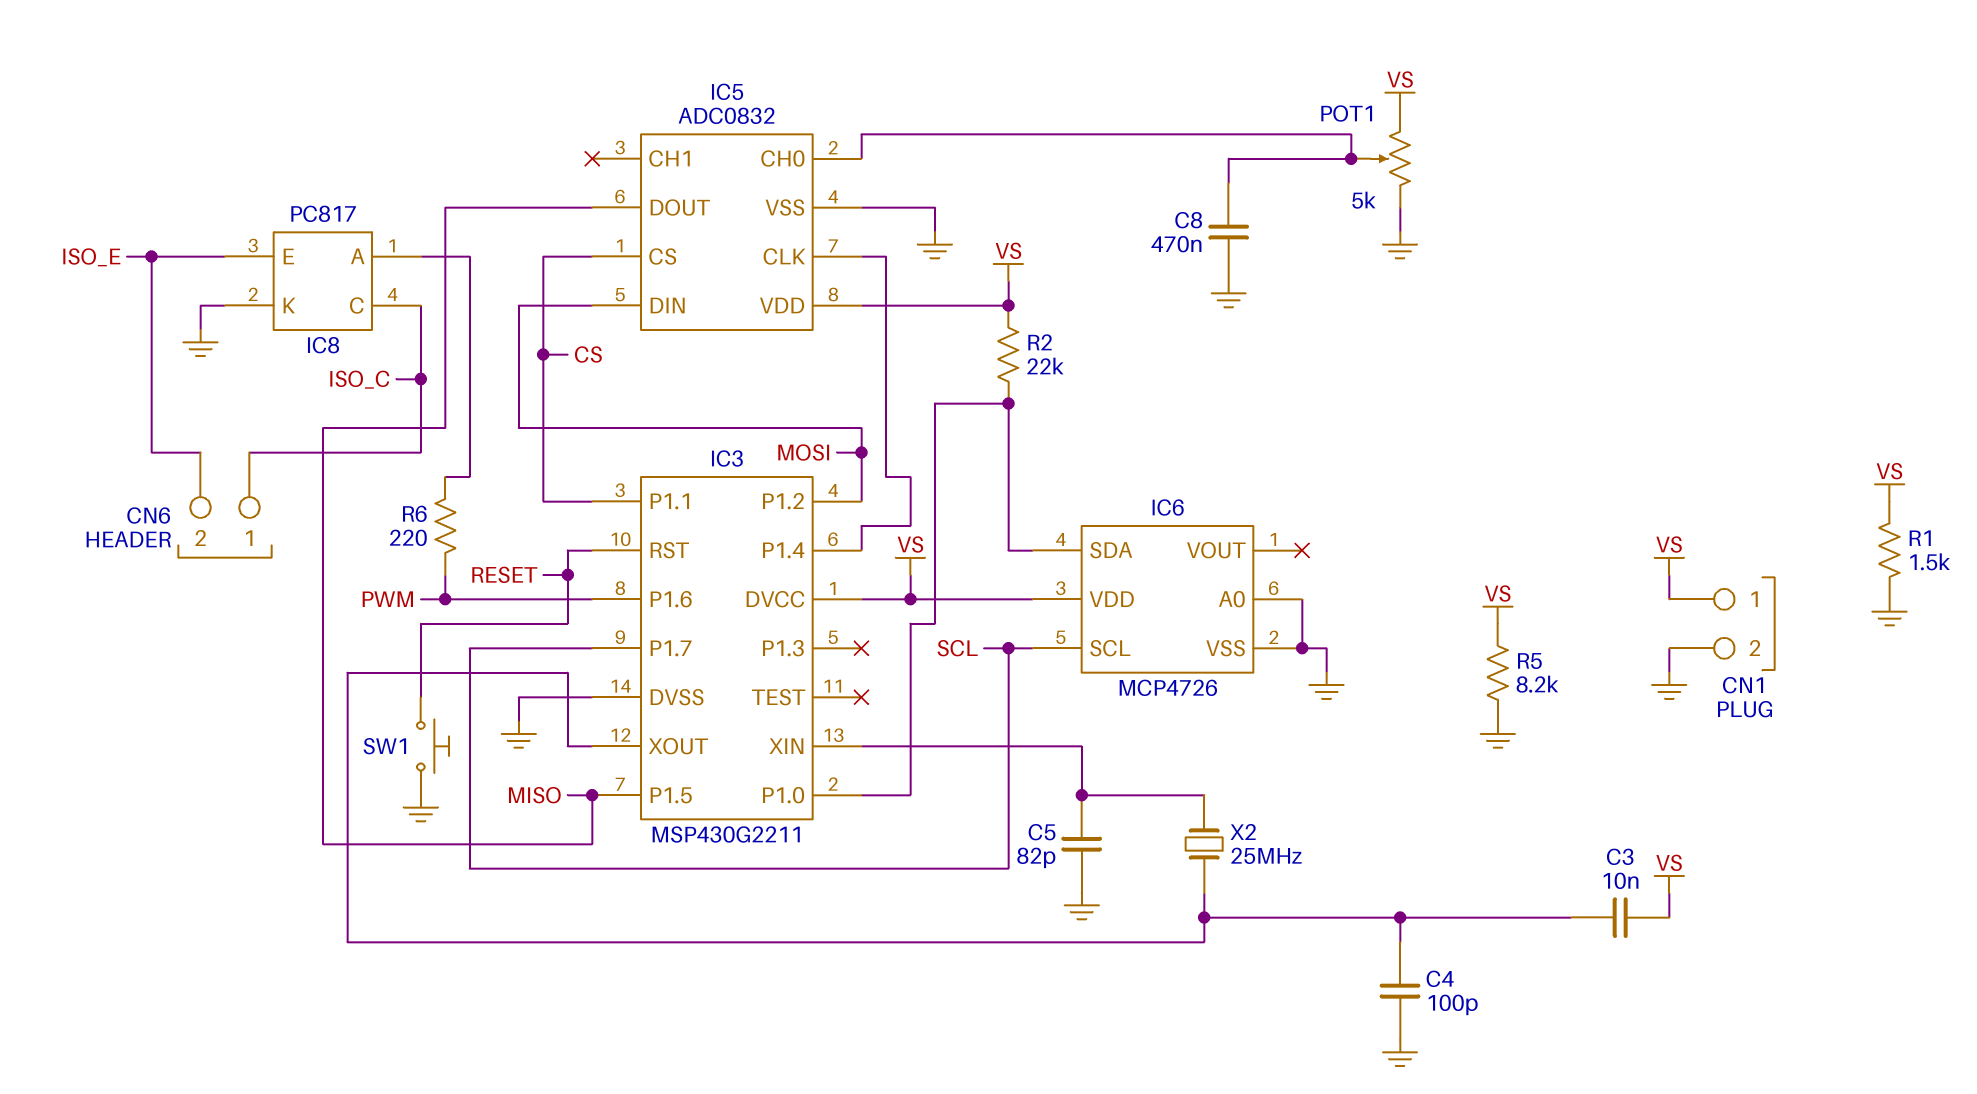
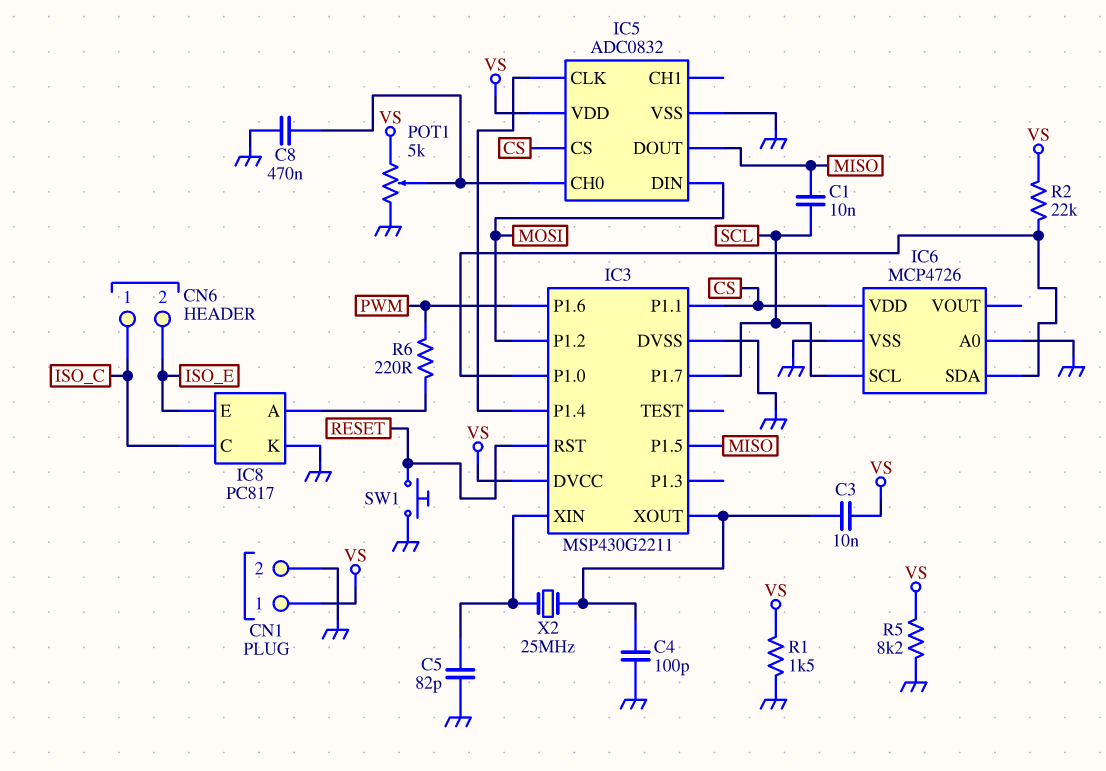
C1: none -> 10nF (MISO, SCL)
IC6 pin VDD: VS -> CS

